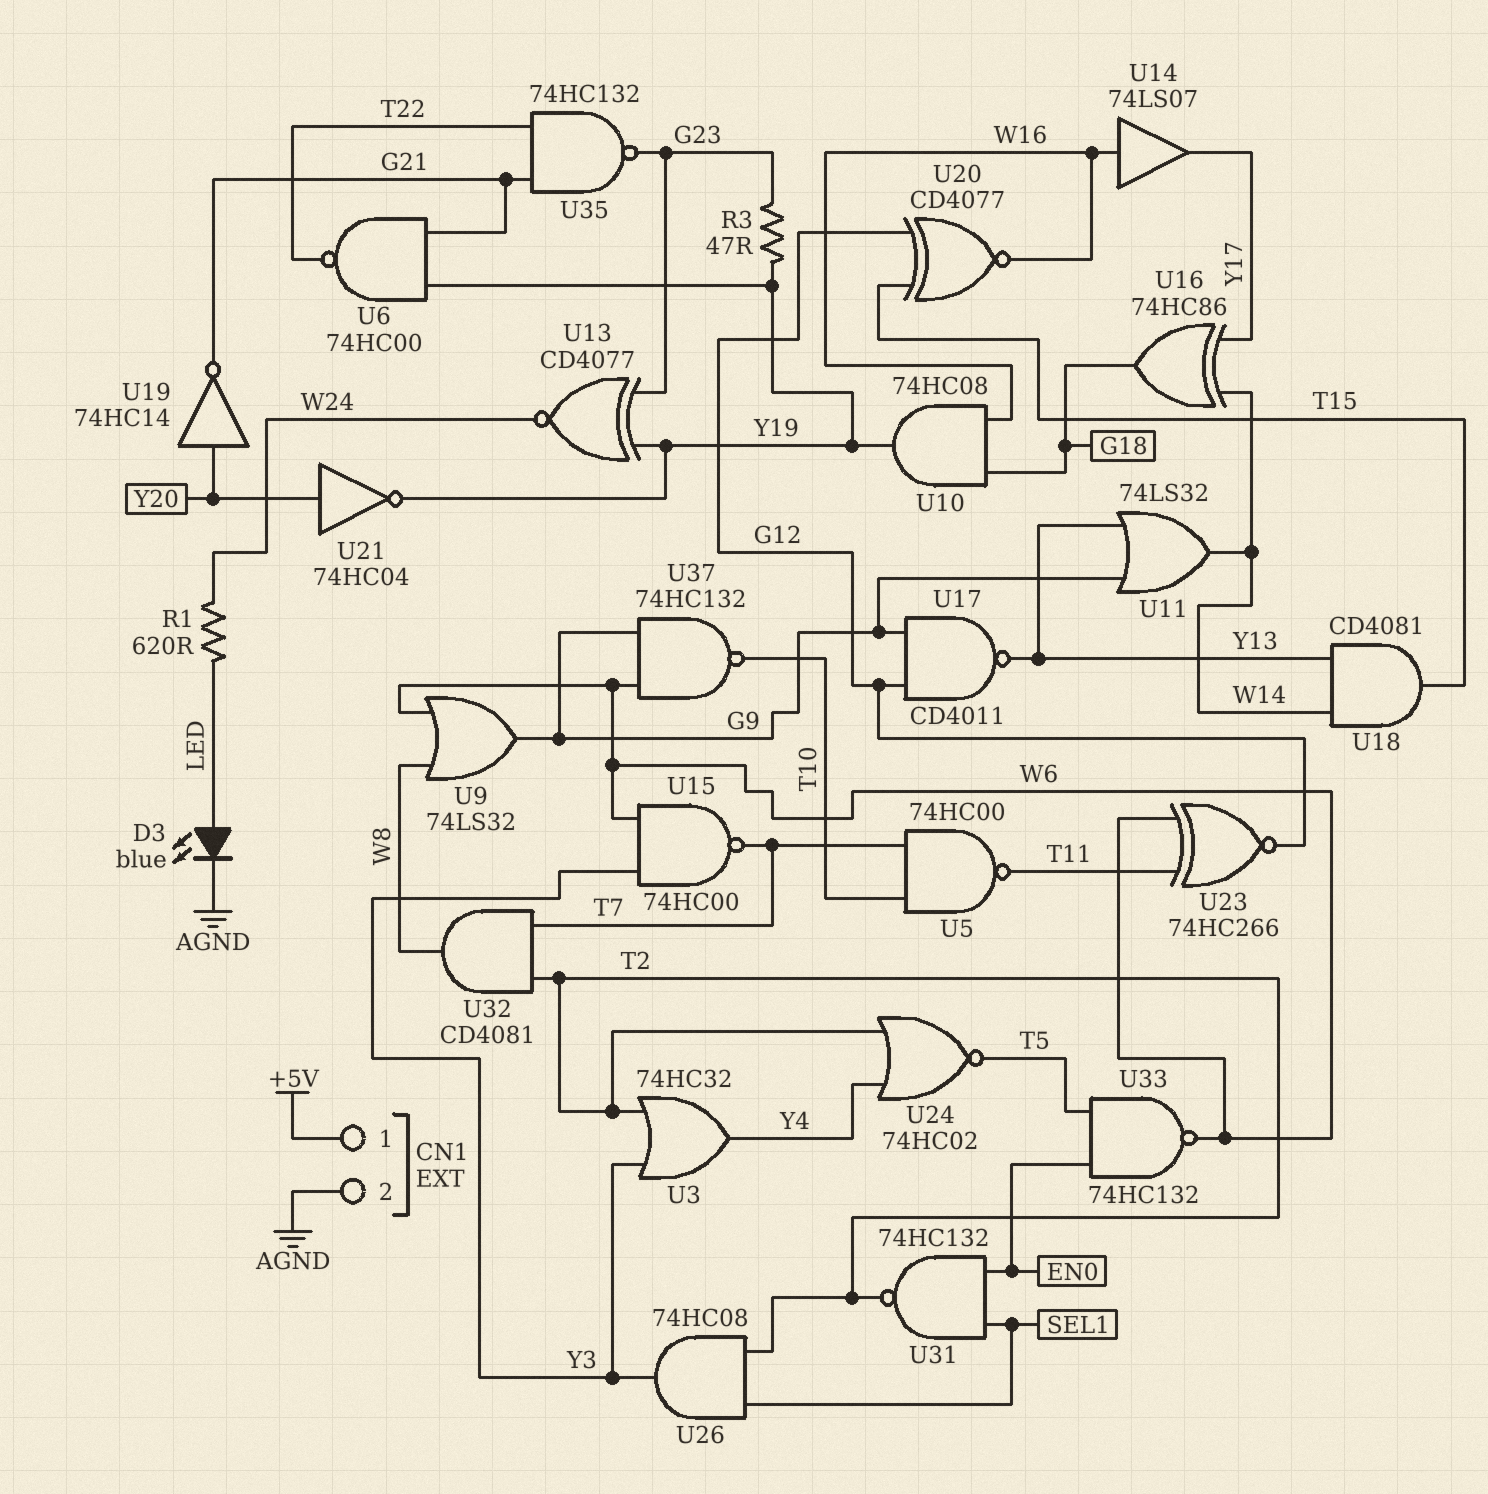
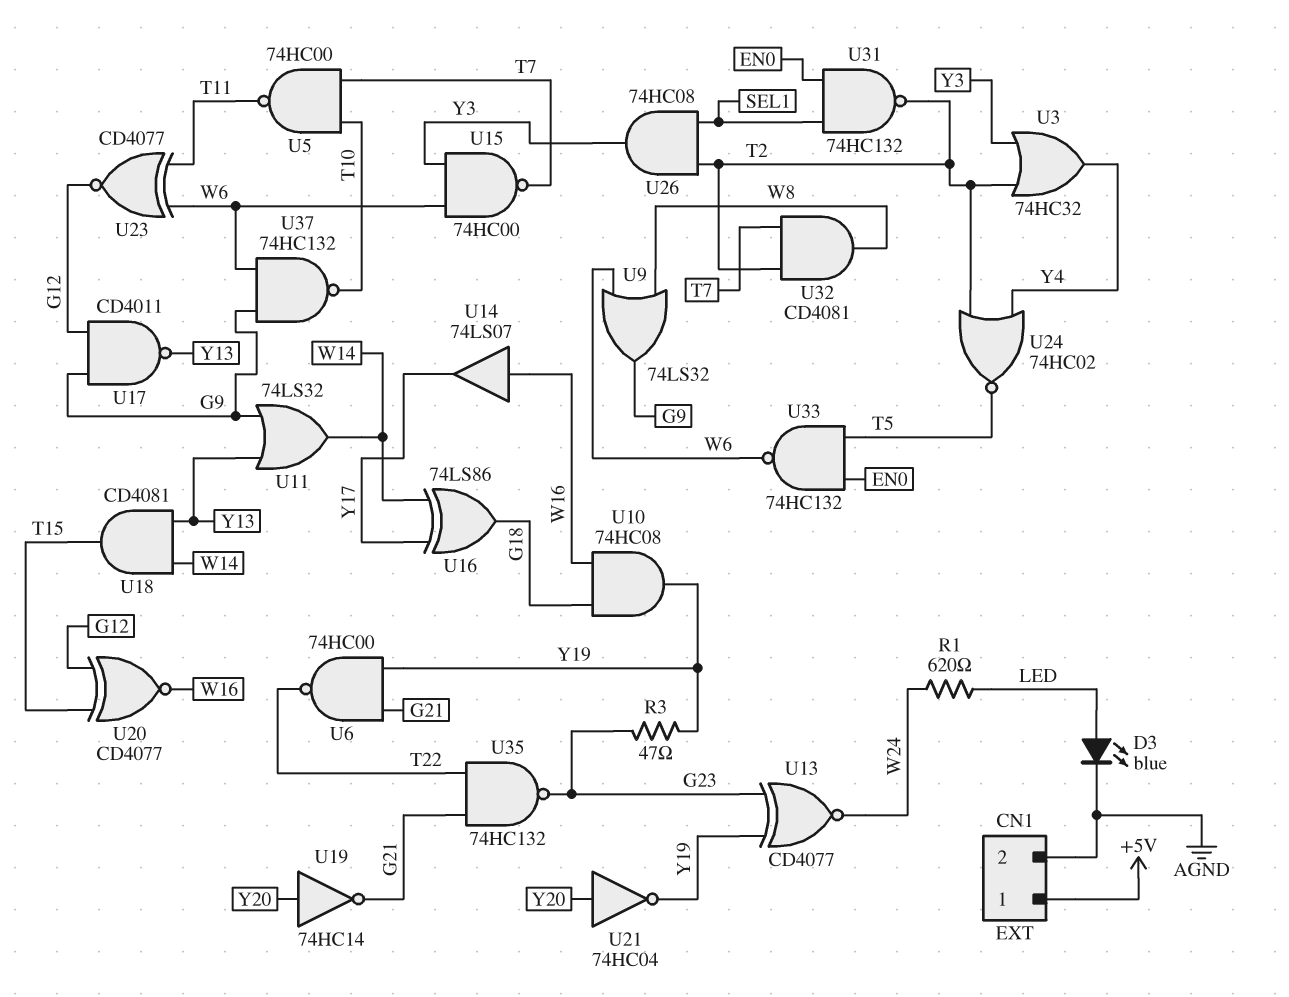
U16: XOR 74HC86 (in W14, in Y17, out G18) -> XOR 74LS86 (in W14, in Y17, out G18)
U23: XNOR 74HC266 (in T11, in W6, out G12) -> XNOR CD4077 (in T11, in W6, out G12)

